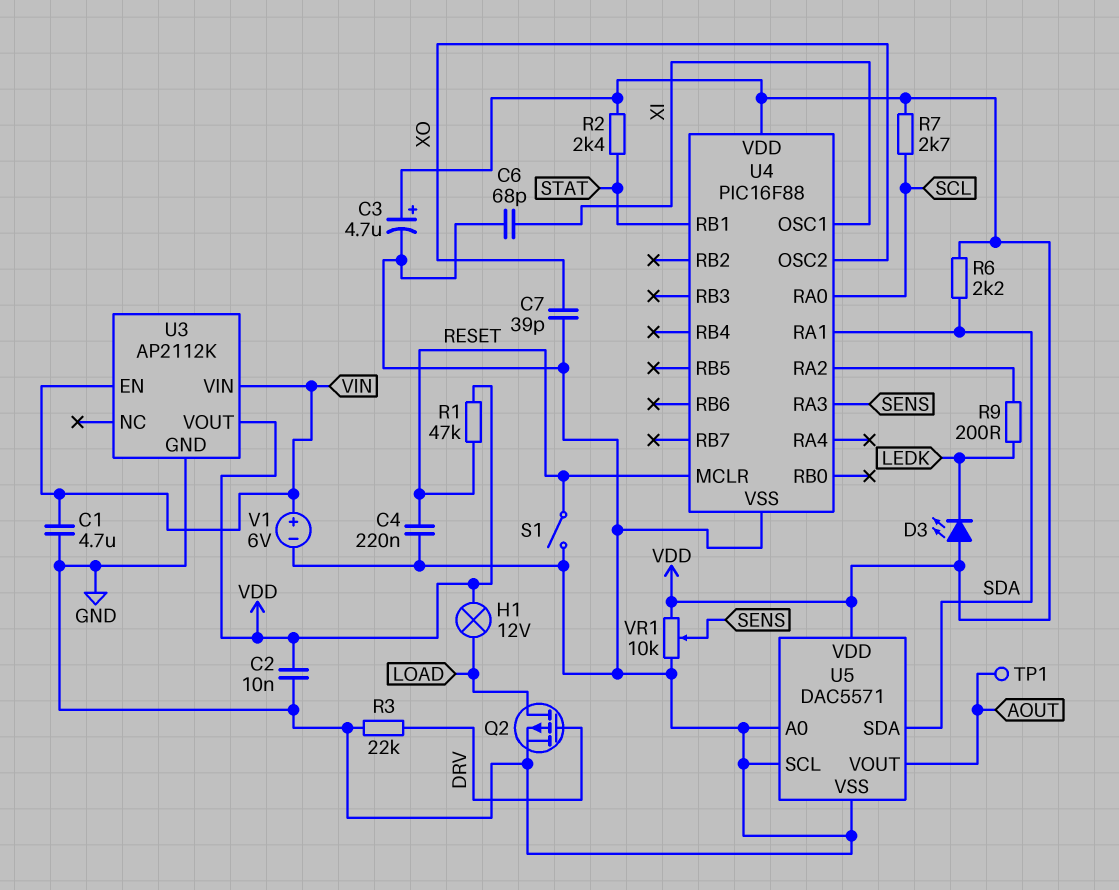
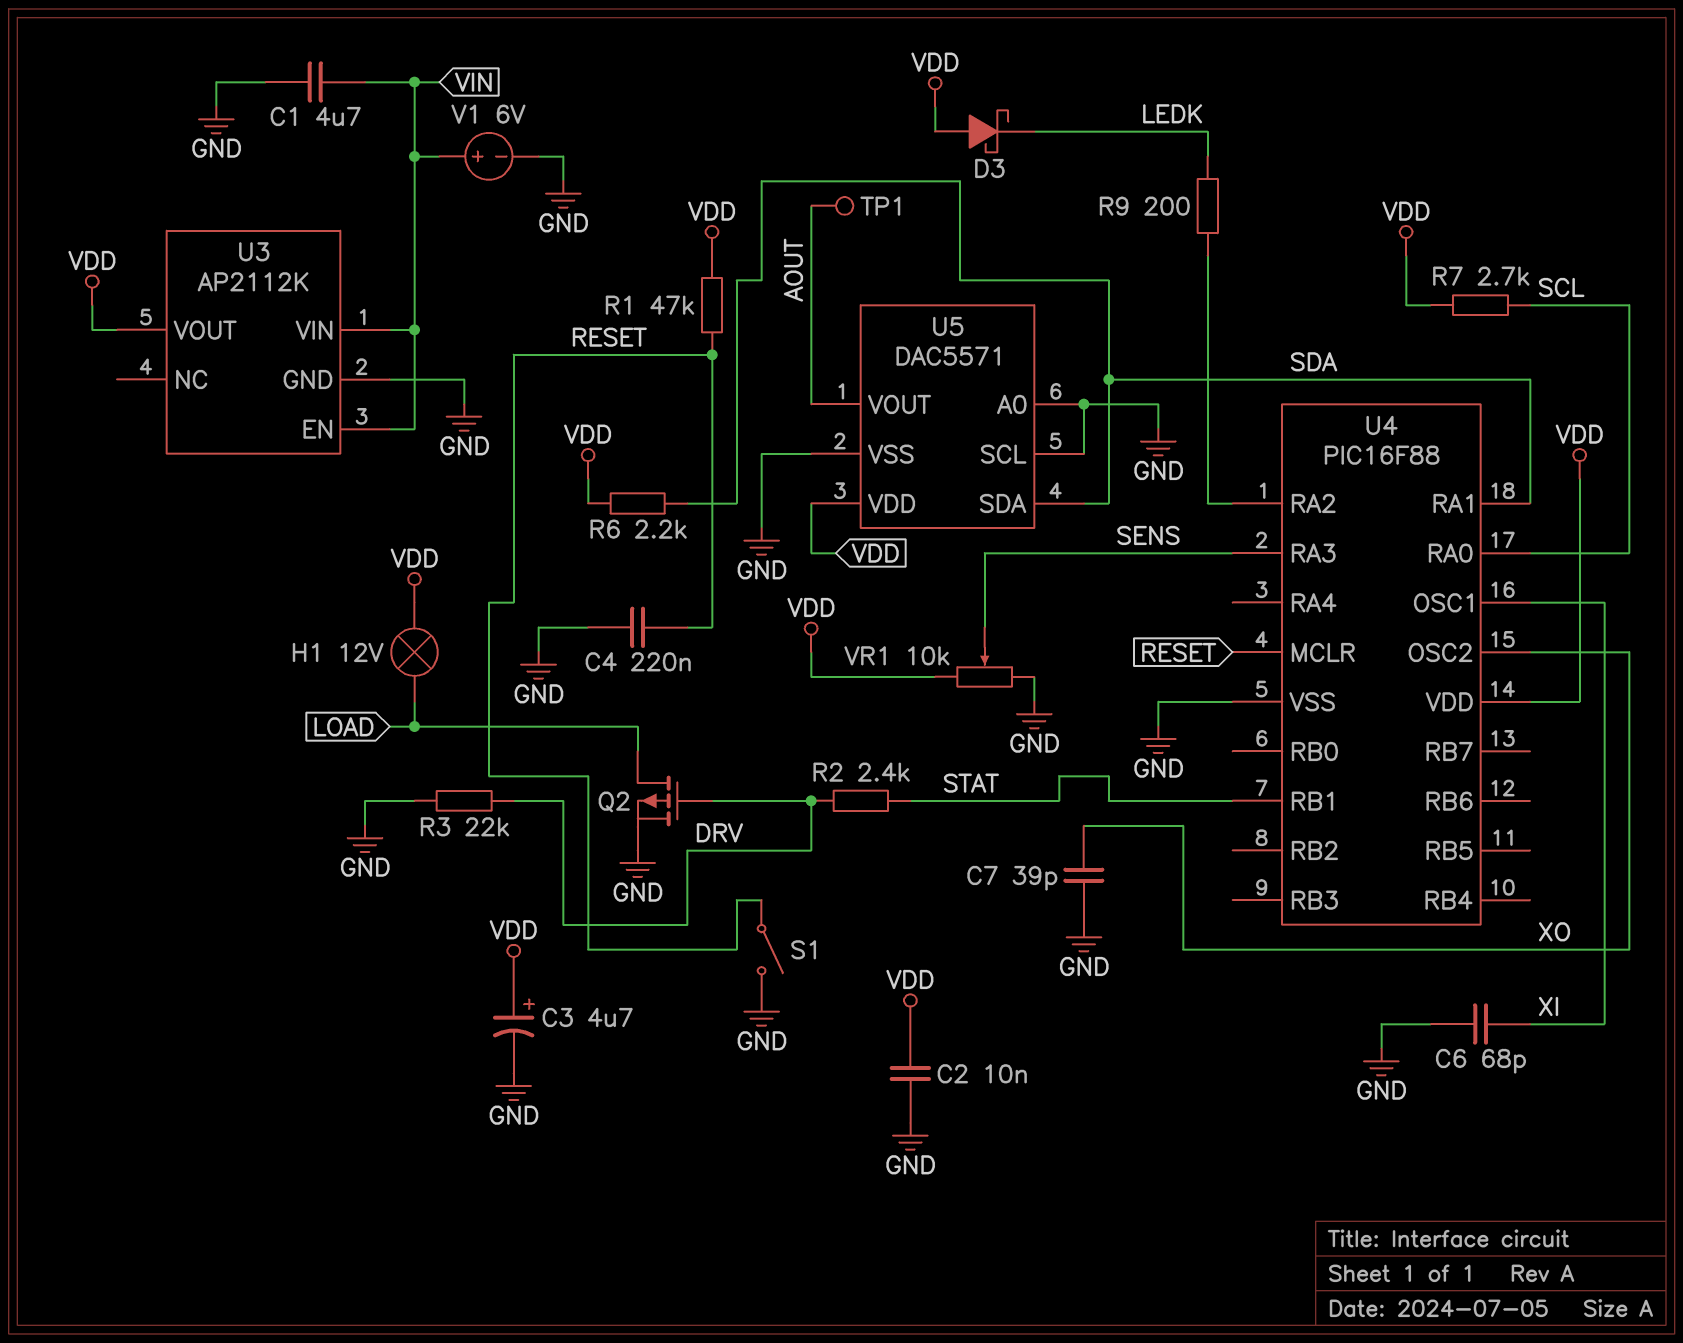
D3: LED (A VDD, K LEDK) -> schottky (A VDD, K LEDK)
R2: 2.4k (STAT, VDD) -> 2.4k (DRV, STAT)

